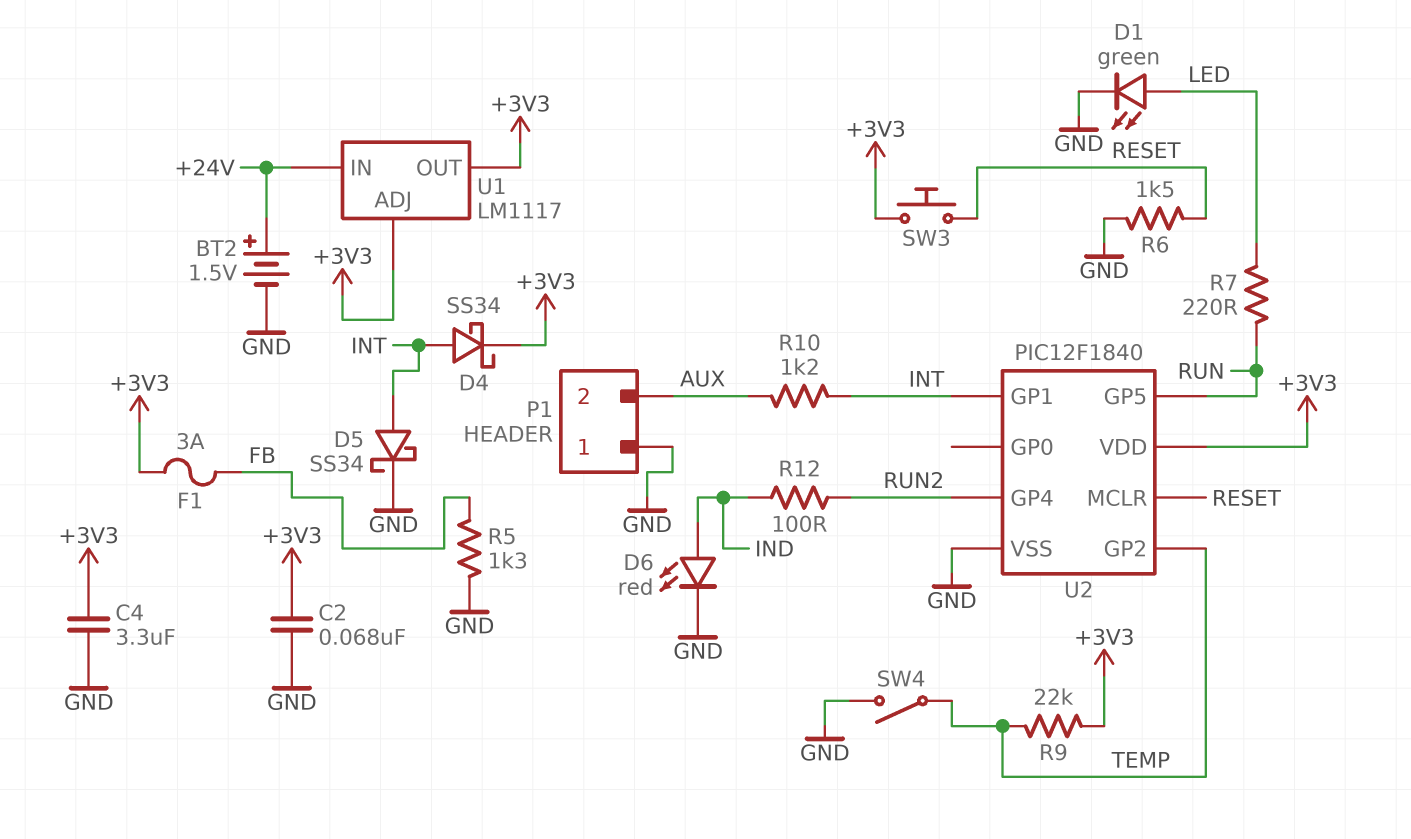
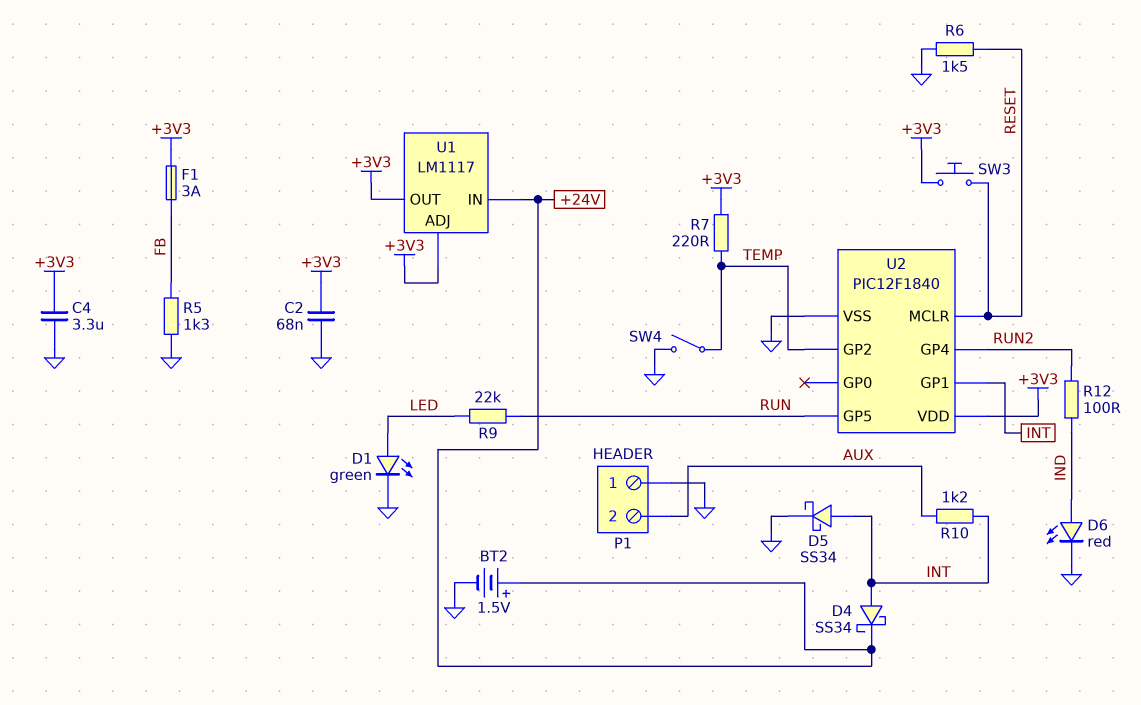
D4: schottky SS34 (A INT, K +3V3) -> schottky SS34 (A INT, K +24V)
R7: 220 (LED, RUN) -> 220 (+3V3, TEMP)
R9: 22k (+3V3, TEMP) -> 22k (LED, RUN)

